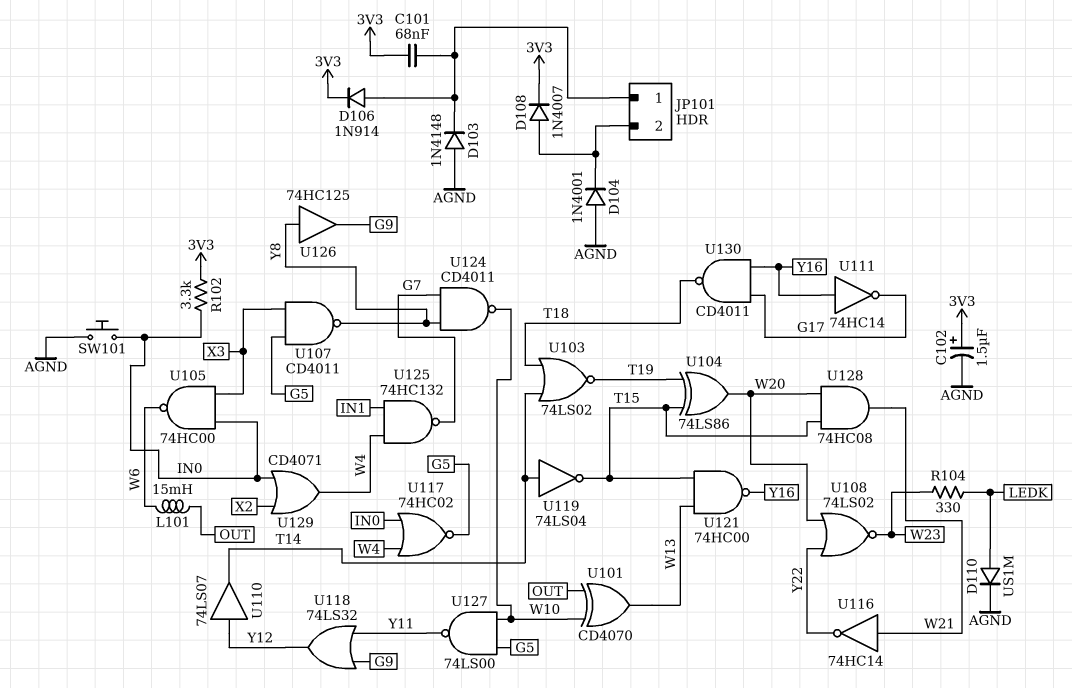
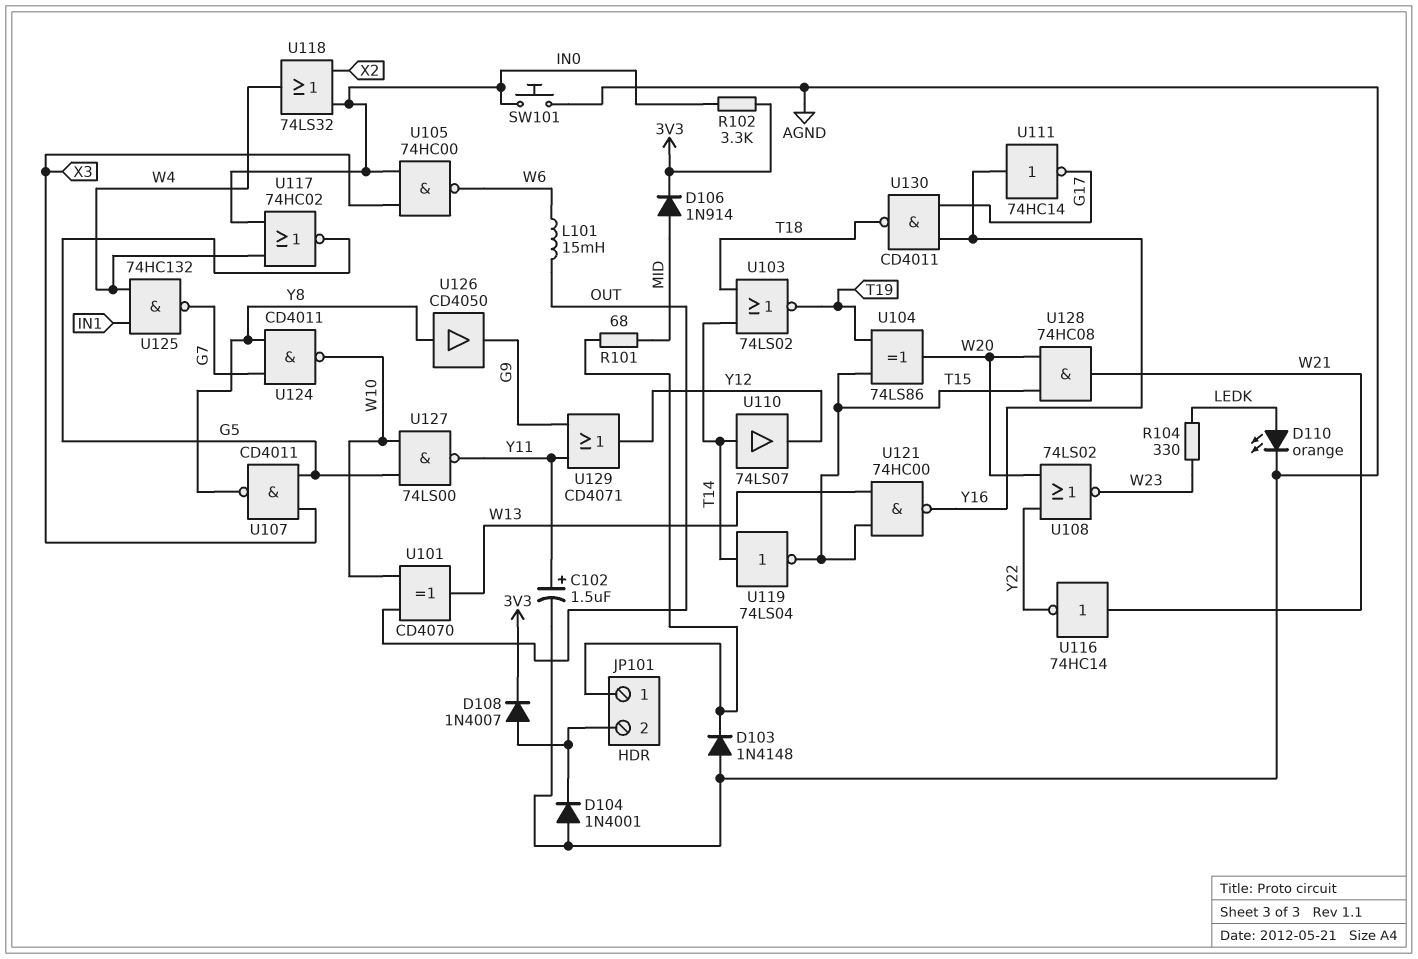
C101: 68nF (3V3, JP101/1) -> none
C102: 1.5uF (plus 3V3, minus AGND) -> 1.5uF (plus Y11, minus AGND)
D106: diode 1N914 (A JP101/1, K 3V3) -> diode 1N914 (A MID, K 3V3)
D110: diode US1M (A LEDK, K AGND) -> LED orange (A LEDK, K AGND)
R101: none -> 68 (JP101/1, MID)
U110: buffer 74LS07 (in Y12, out T14) -> buffer 74LS07 (in T14, out Y12)
U118: OR 74LS32 (in G9, in Y11, out Y12) -> OR 74LS32 (in IN0, in X2, out W4)
U126: buffer 74HC125 (in Y8, out G9) -> buffer CD4050 (in Y8, out G9)
U129: OR CD4071 (in IN0, in X2, out W4) -> OR CD4071 (in G9, in Y11, out Y12)

